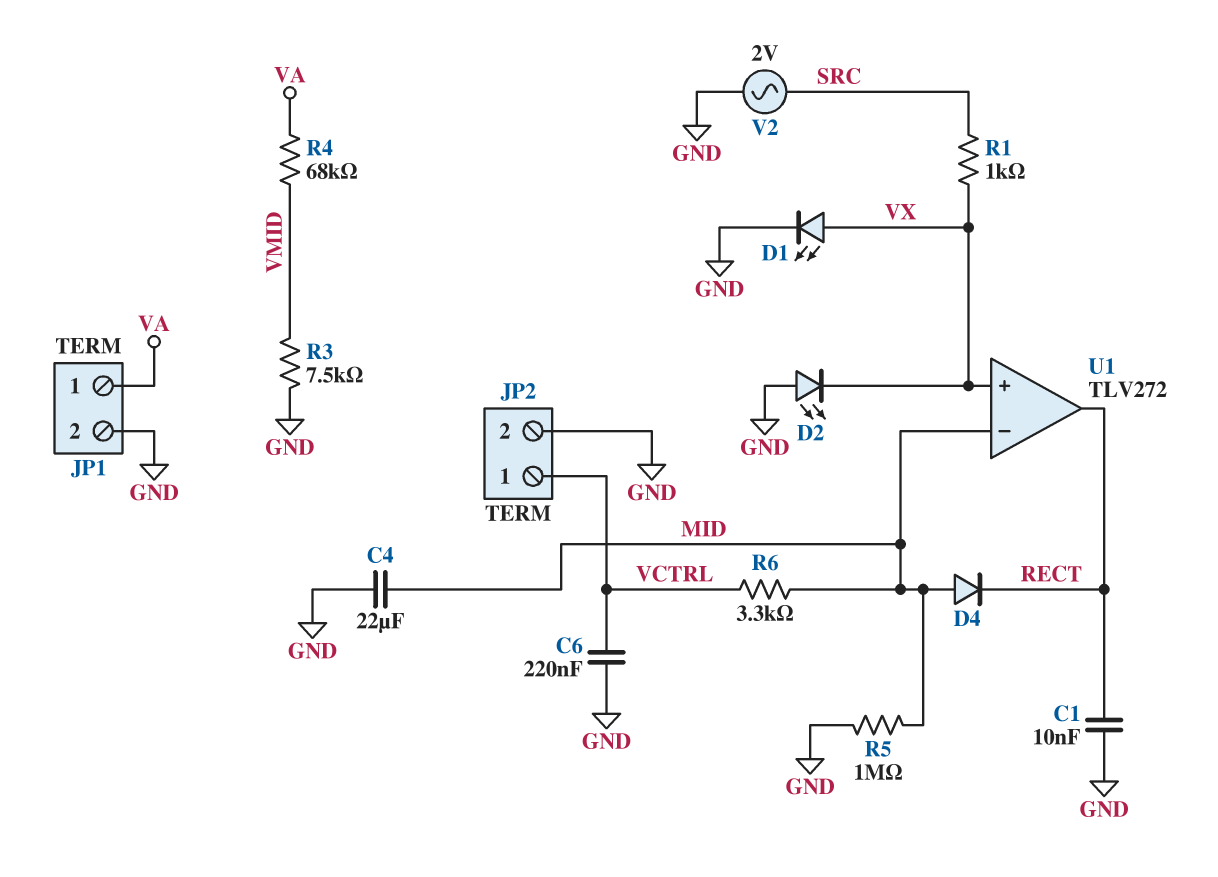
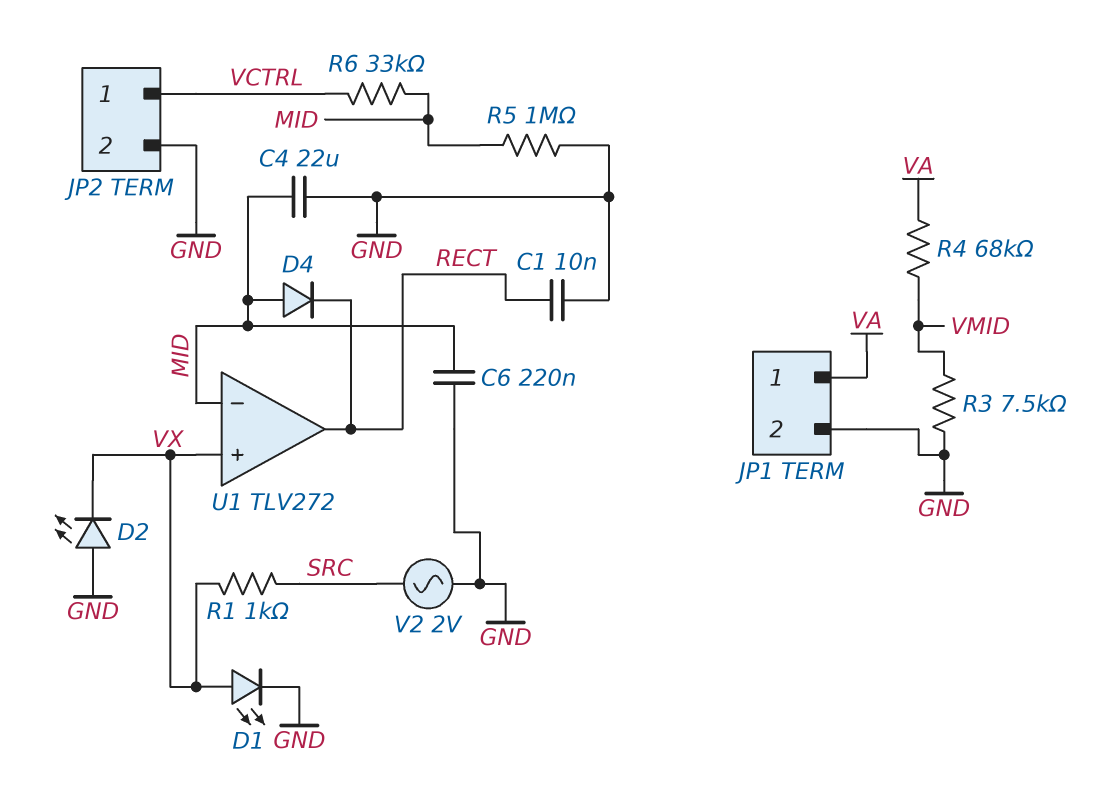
C6: 220nF (GND, VCTRL) -> 220nF (GND, MID)
R6: 3.3k (MID, VCTRL) -> 33k (MID, VCTRL)

